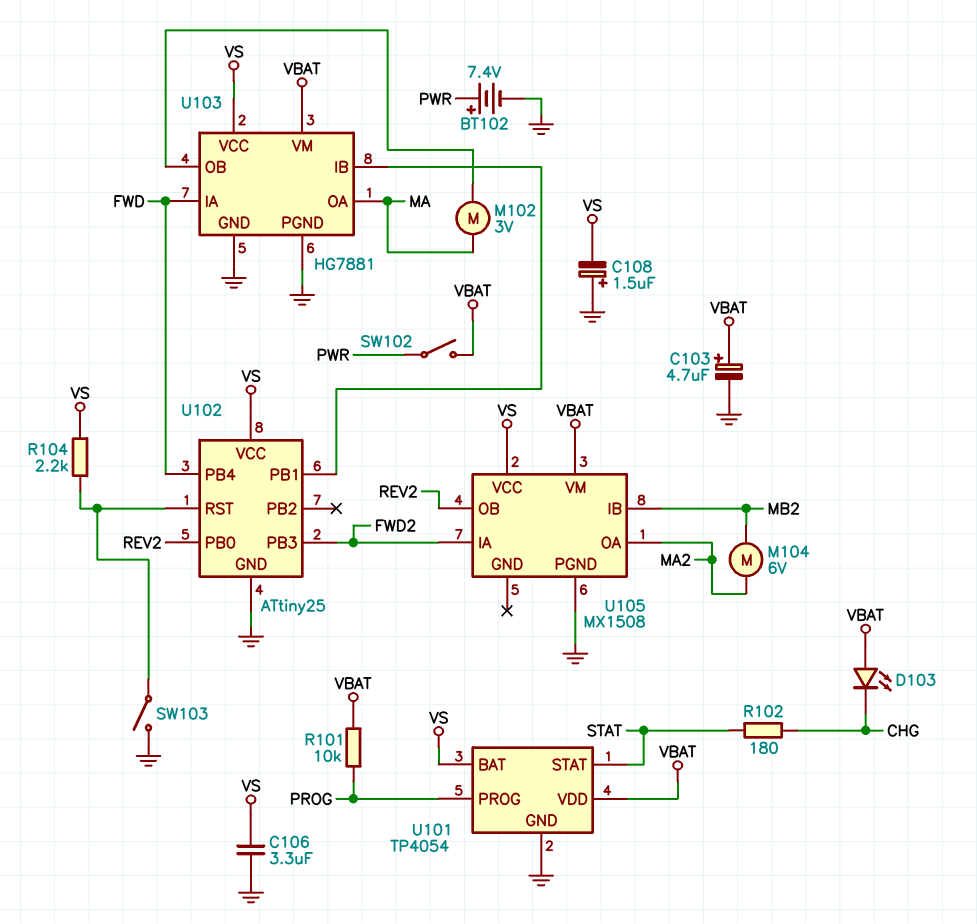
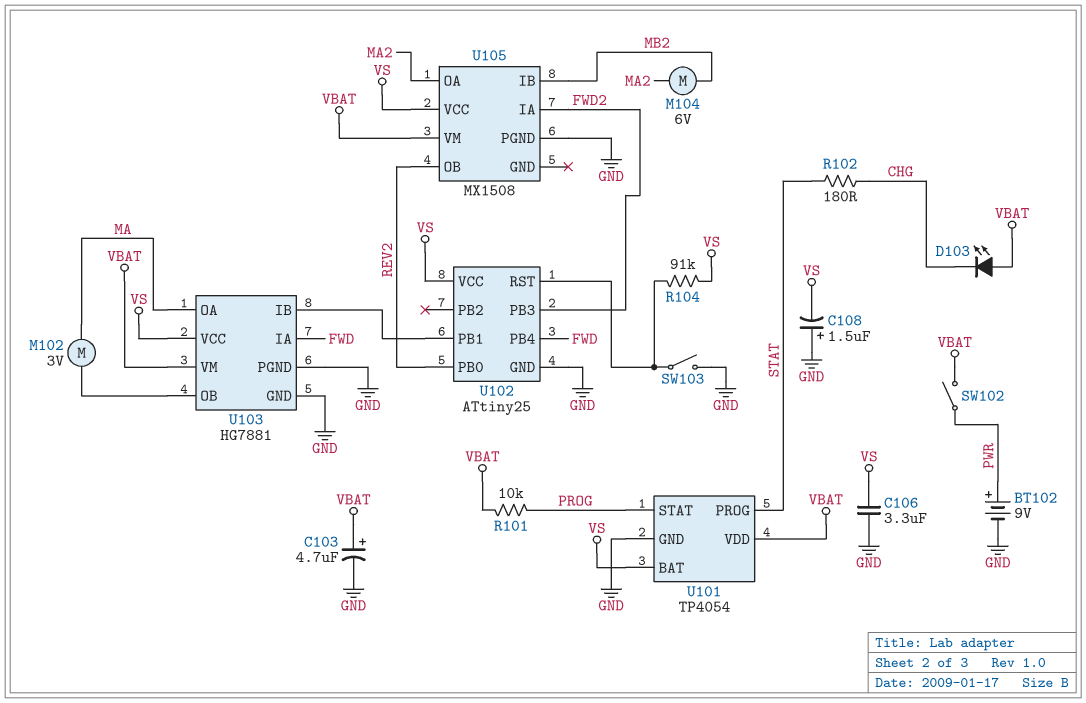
BT102: 7.4V (plus PWR, minus GND) -> 9V (plus PWR, minus GND)
R104: 2.2k (U102/RST, VS) -> 91k (U102/RST, VS)
U101 pin PROG: PROG -> STAT
U101 pin STAT: STAT -> PROG

